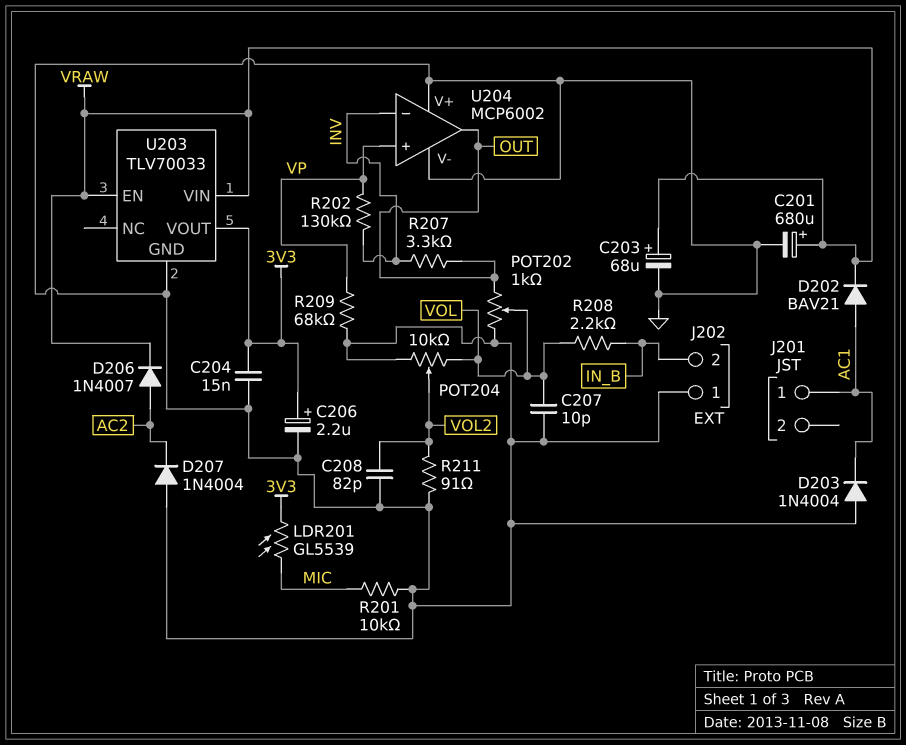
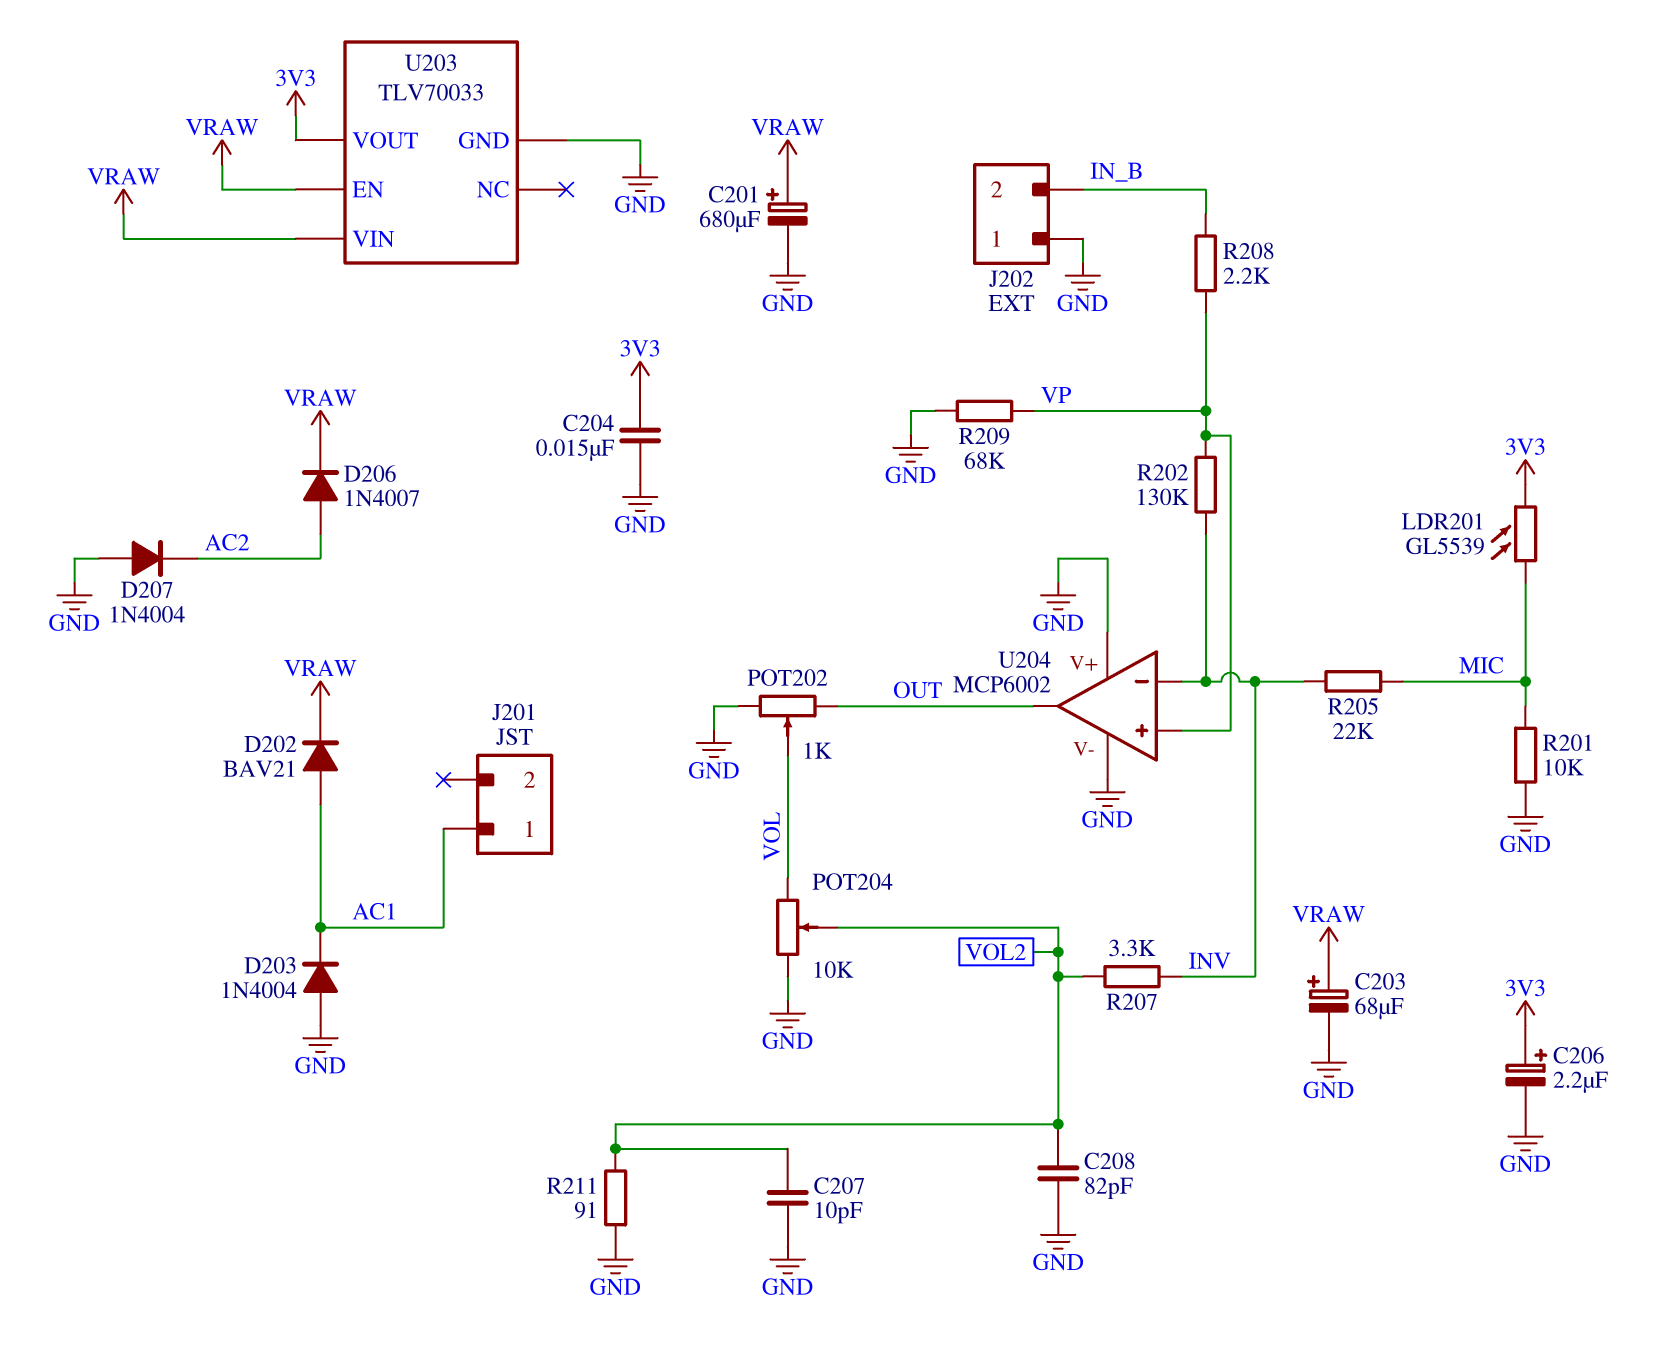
C207: 10pF (GND, VOL) -> 10pF (GND, VOL2)
R205: none -> 22k (INV, MIC)
R207: 3.3k (INV, OUT) -> 3.3k (INV, VOL2)
R208: 2.2k (IN_B, VOL) -> 2.2k (IN_B, VP)

